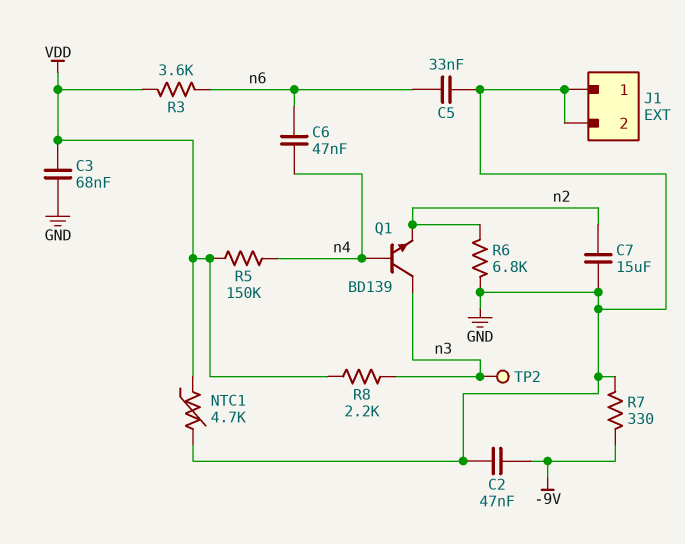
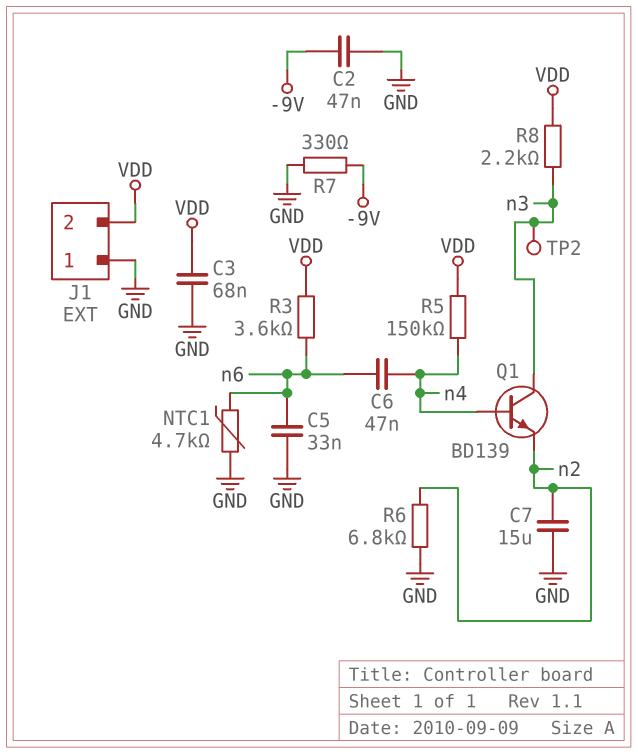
J1 pin 2: GND -> VDD
NTC1: 4.7k (GND, VDD) -> 4.7k (GND, n6)

